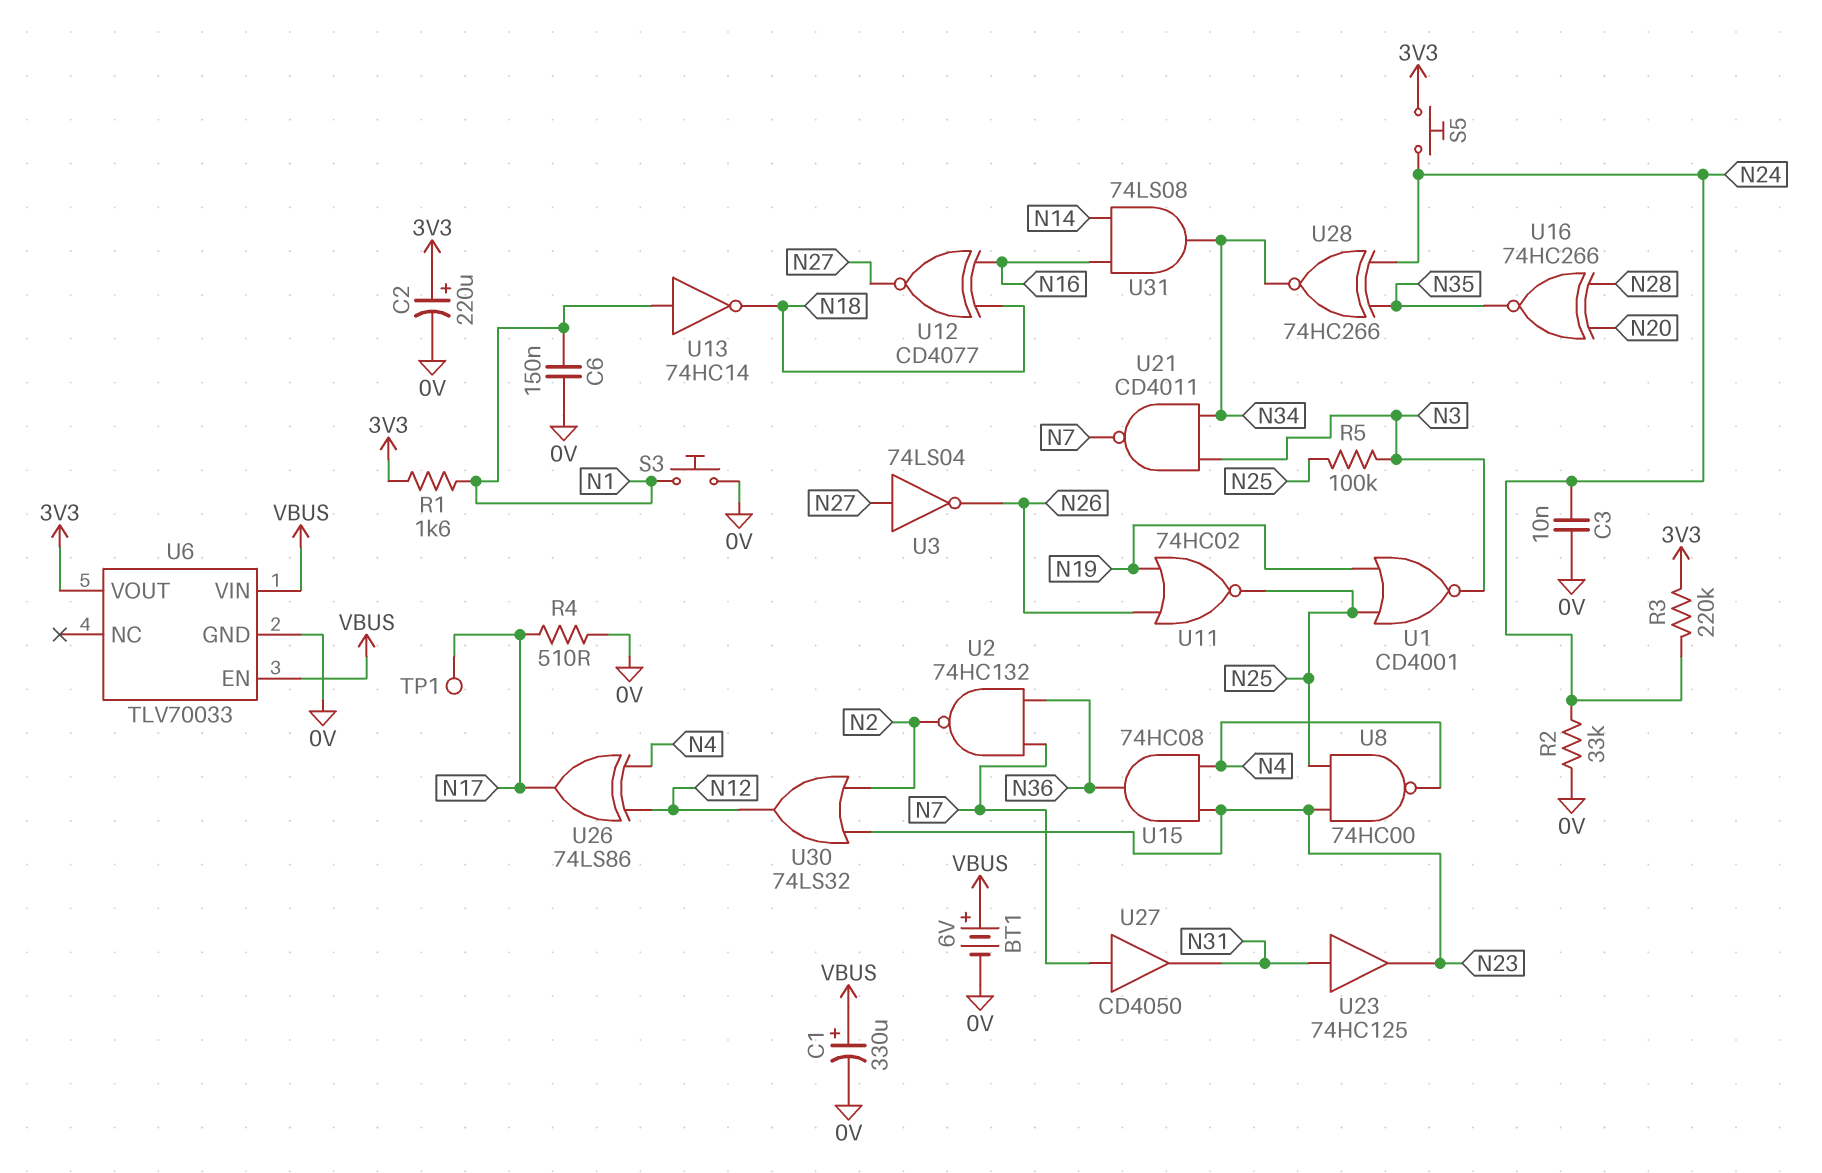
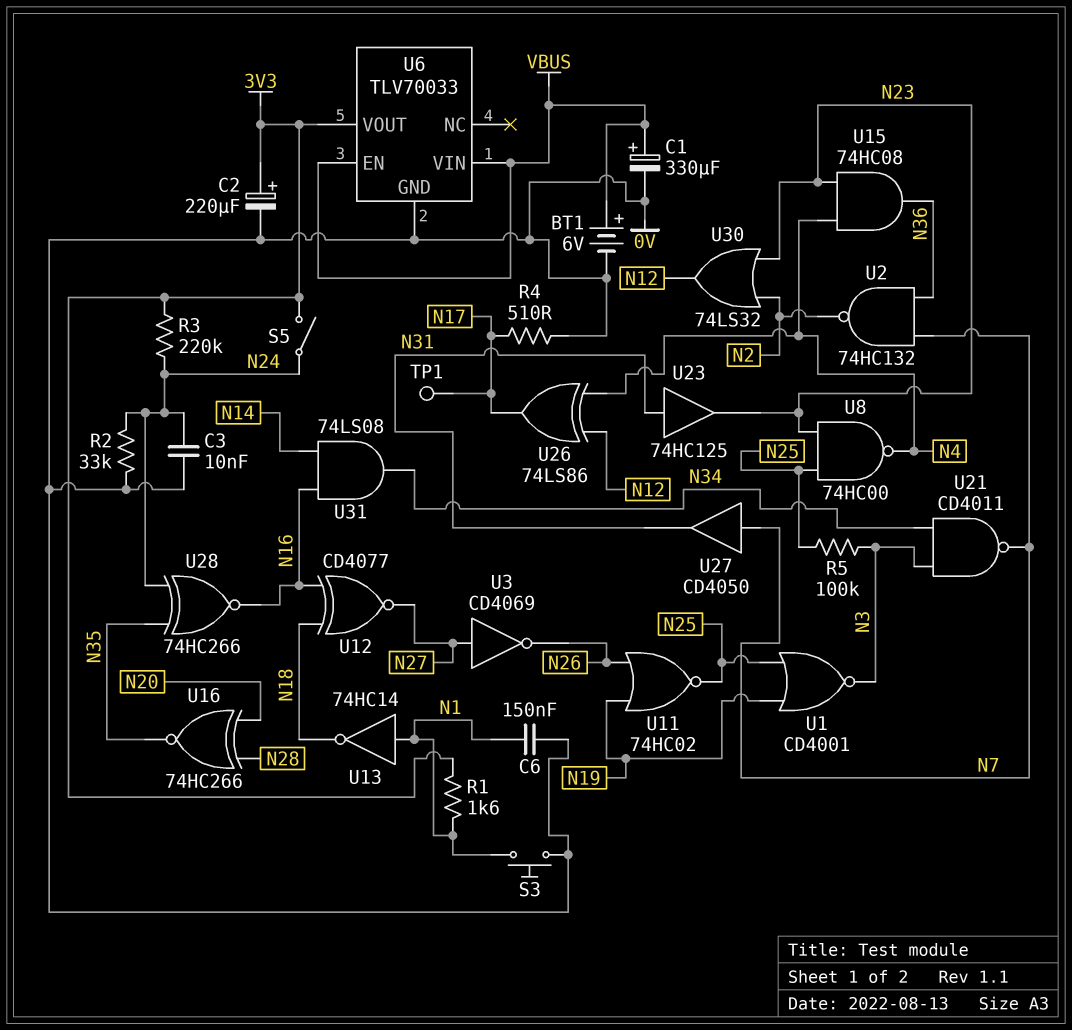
S5: button (3V3, N24) -> switch (3V3, N24)
U3: NOT 74LS04 (in N27, out N26) -> NOT CD4069 (in N27, out N26)
U28: XNOR 74HC266 (in N24, in N35, out N34) -> XNOR 74HC266 (in N24, in N35, out N16)

